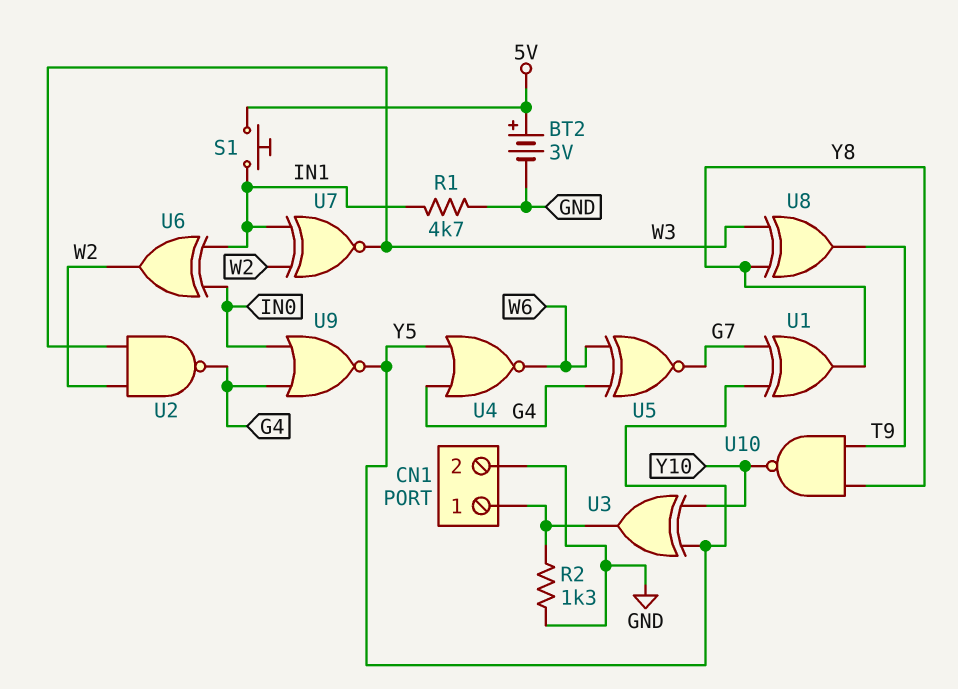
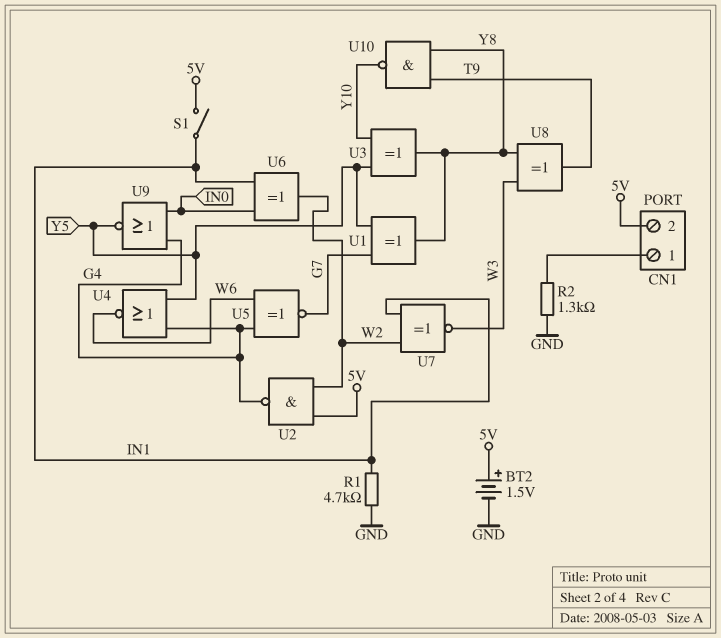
BT2: 3V (plus 5V, minus GND) -> 1.5V (plus 5V, minus GND)
CN1 pin 2: GND -> 5V
S1: button (5V, IN1) -> switch (5V, IN1)
U2: NAND (in W2, in W3, out G4) -> NAND (in 5V, in W2, out G4)
U3: XOR (in Y5, in Y10, out CN1/1) -> XOR (in Y5, in Y10, out Y8)

